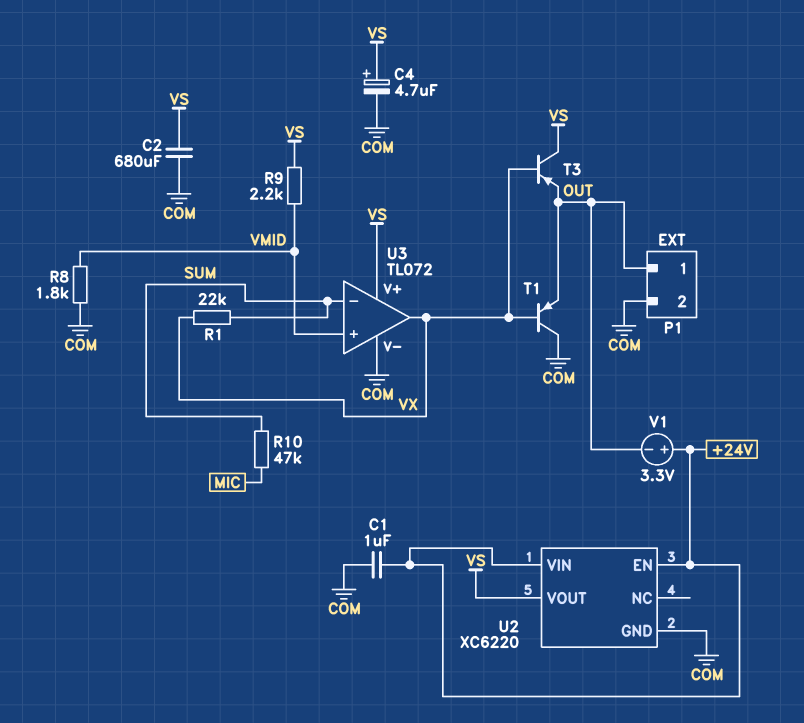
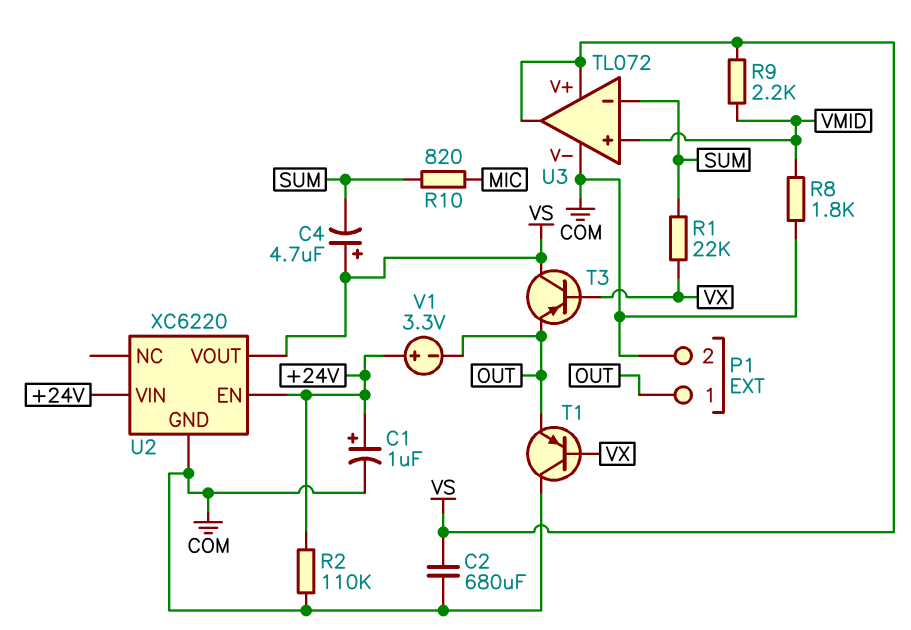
C1: 1uF (+24V, COM) -> 1uF (plus +24V, minus COM)
C4: 4.7uF (plus VS, minus COM) -> 4.7uF (plus VS, minus SUM)
R2: none -> 110k (+24V, COM)
R10: 47k (MIC, SUM) -> 820 (MIC, SUM)
U3 pin out: VX -> VS

